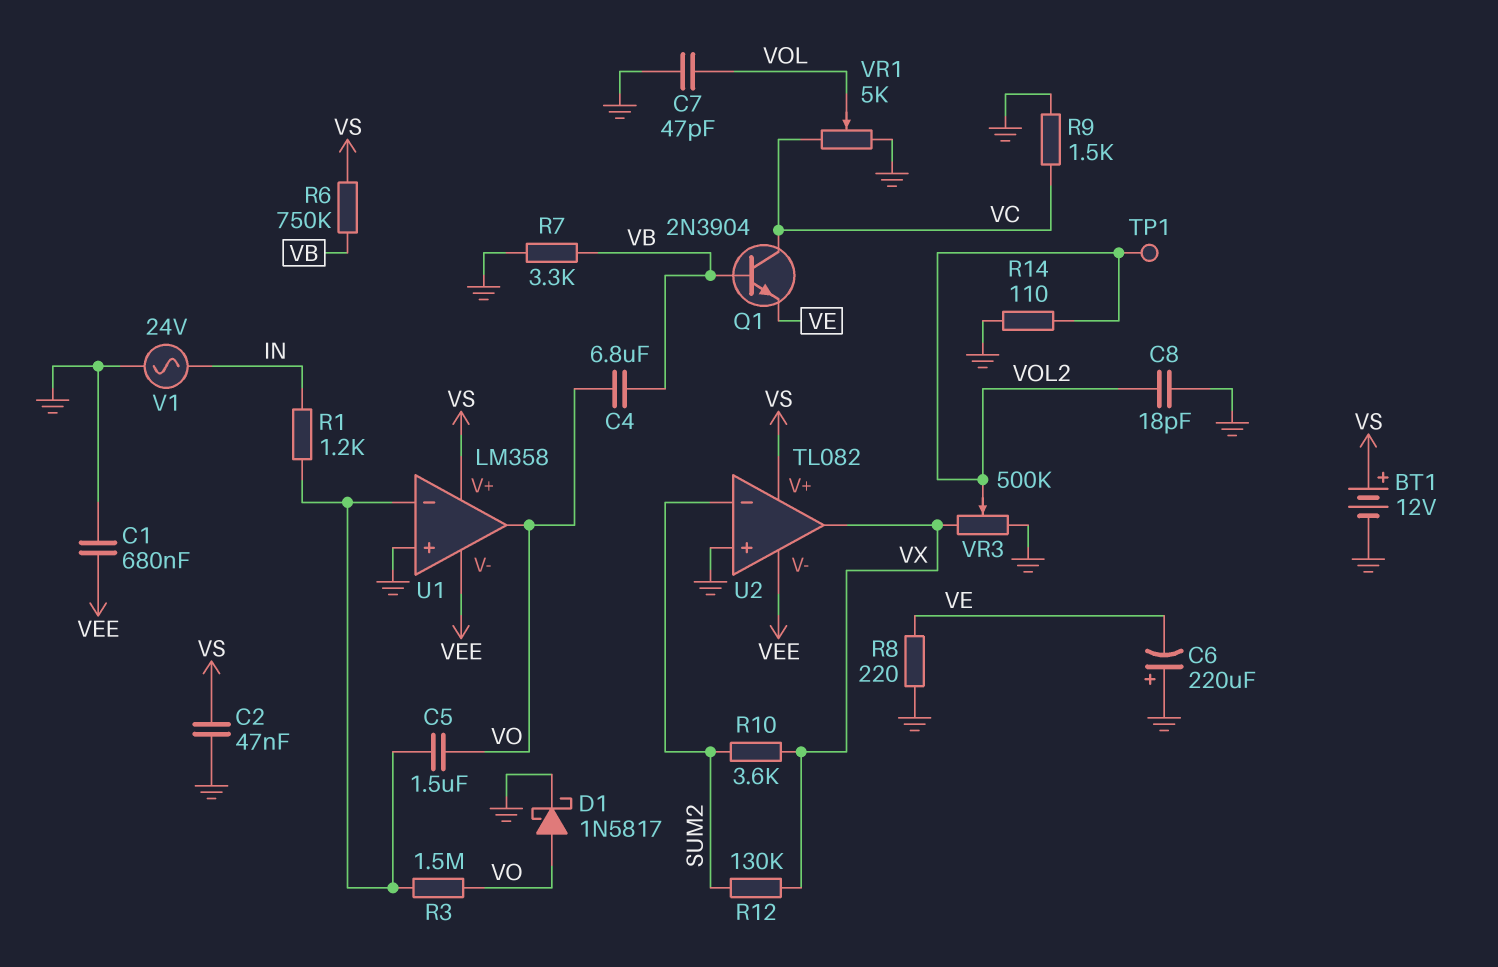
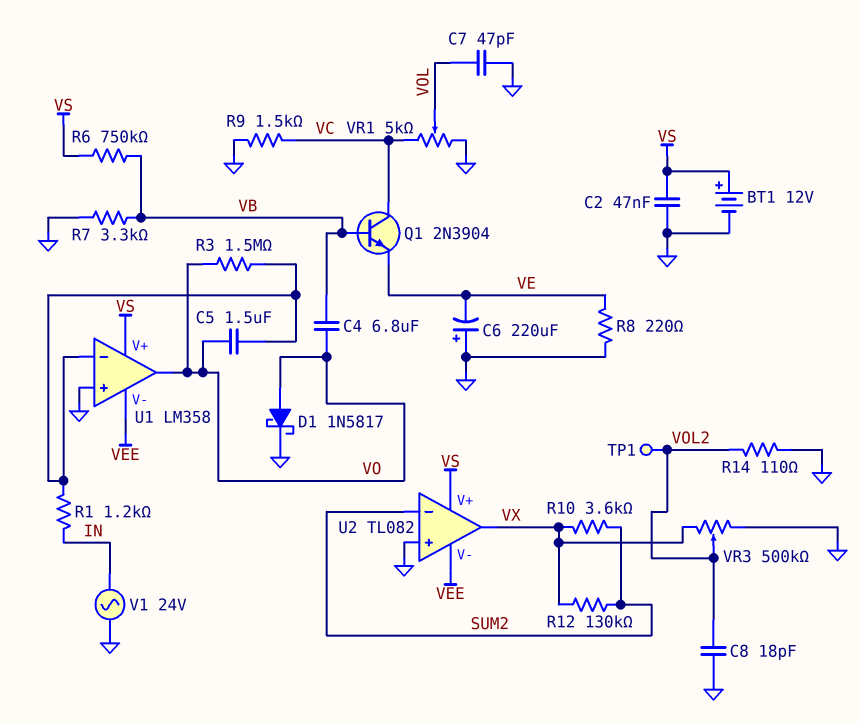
C1: 680nF (GND, VEE) -> none

